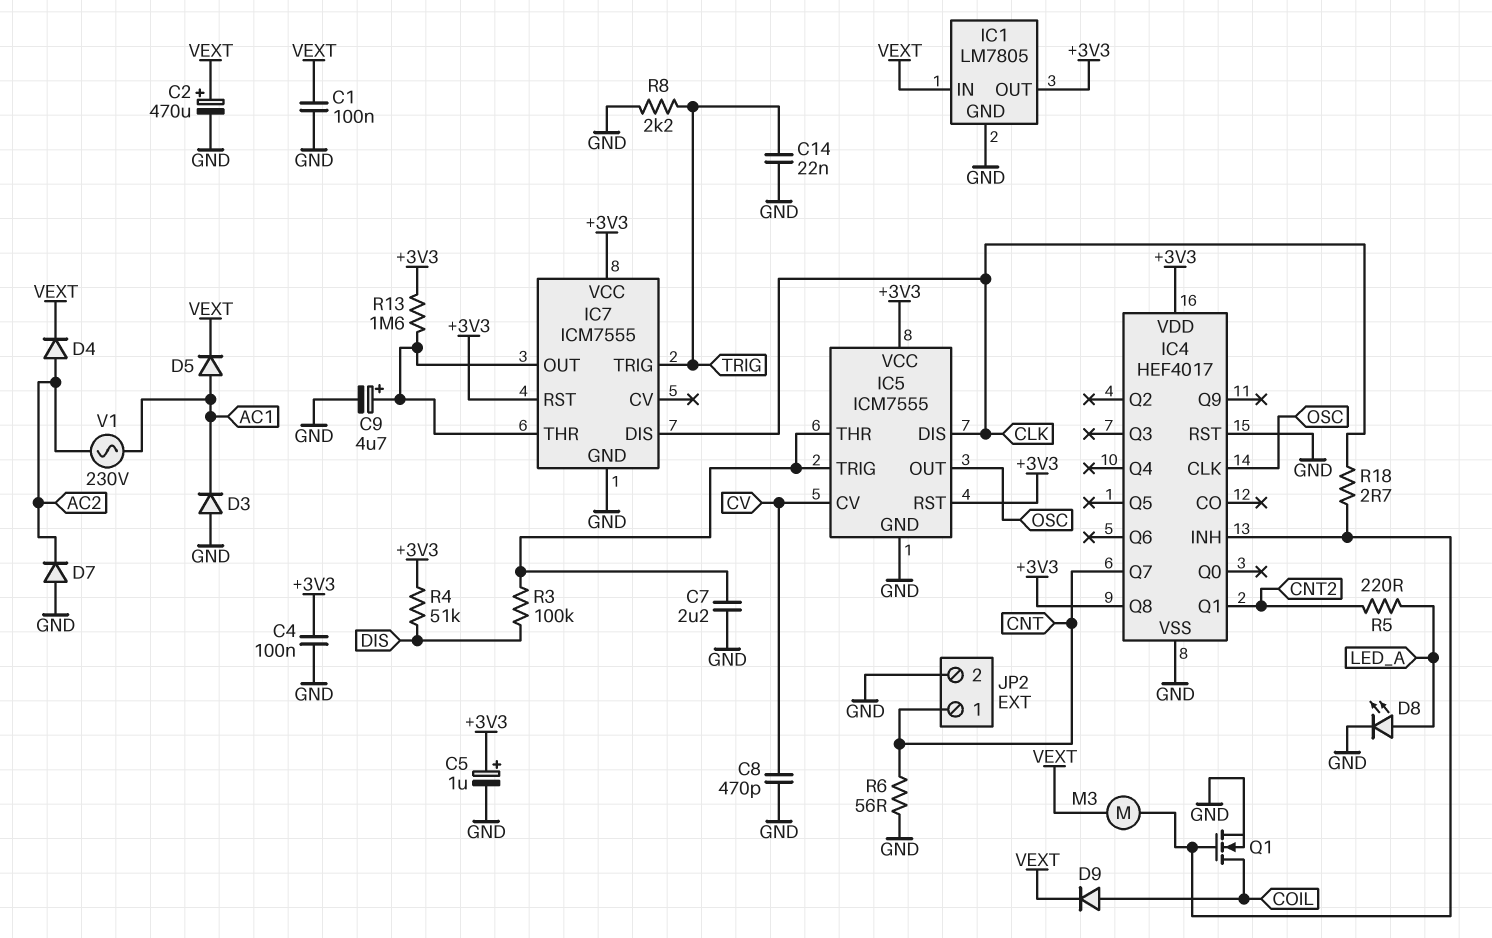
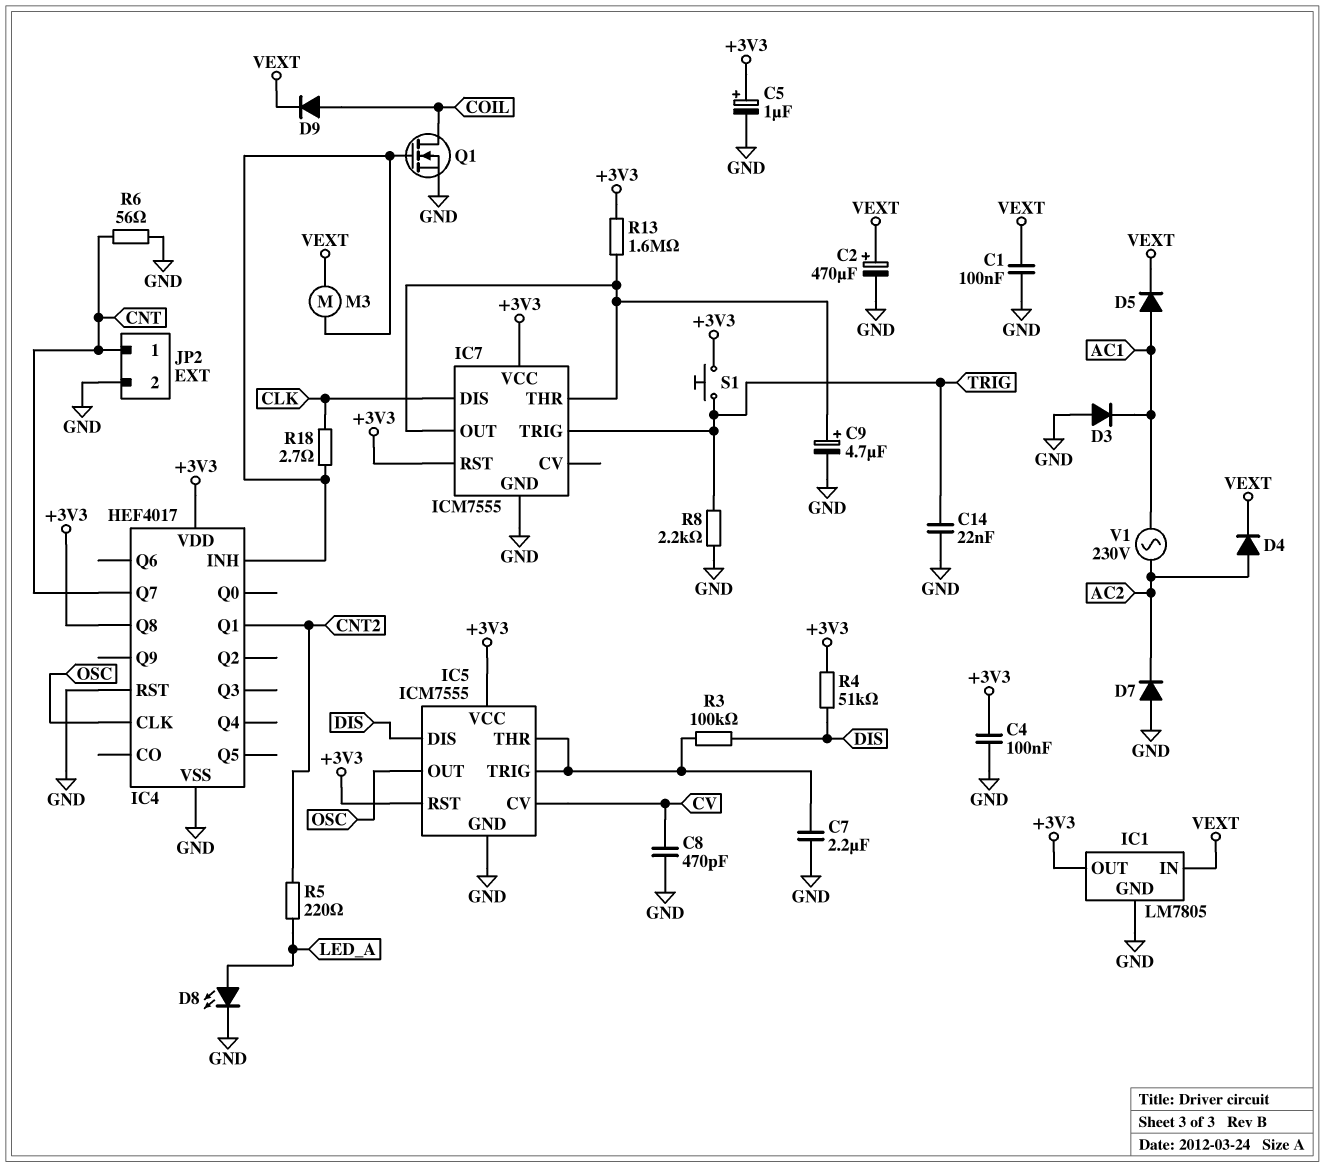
IC5 pin DIS: CLK -> DIS
S1: none -> button (+3V3, TRIG)

